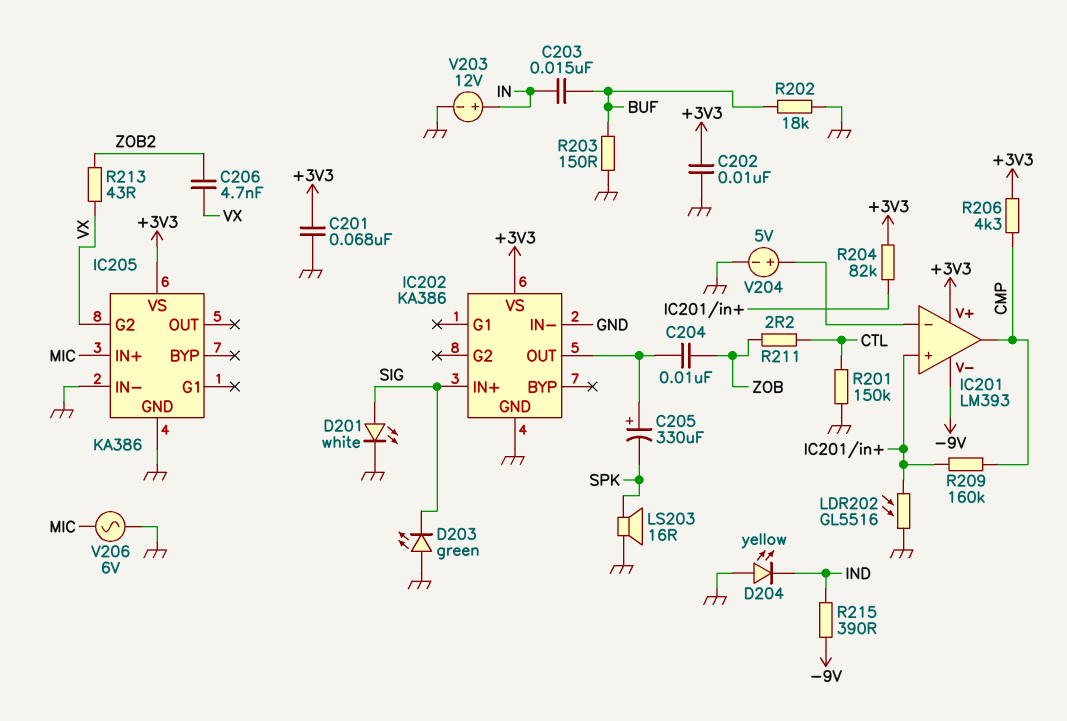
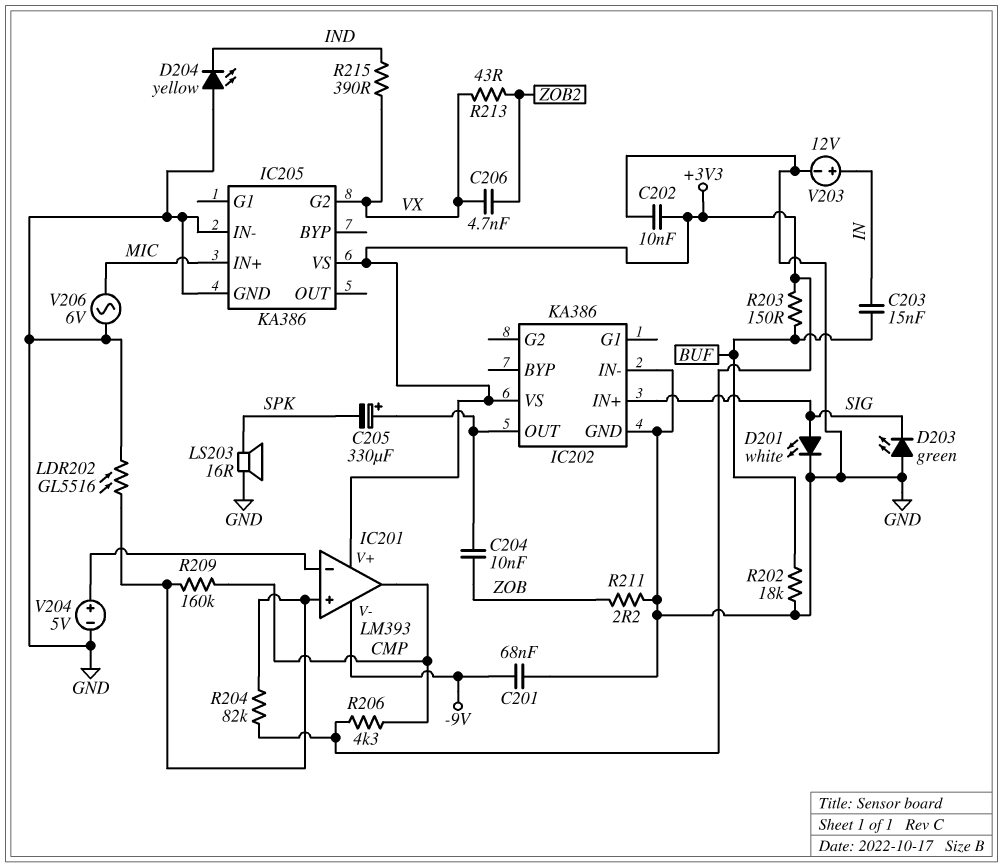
C201: 68nF (+3V3, GND) -> 68nF (-9V, GND)
R201: 150k (CTL, GND) -> none
R203: 150 (BUF, GND) -> 150 (+3V3, BUF)
R211: 2.2 (CTL, ZOB) -> 2.2 (GND, ZOB)
R215: 390 (-9V, IND) -> 390 (IND, VX)

